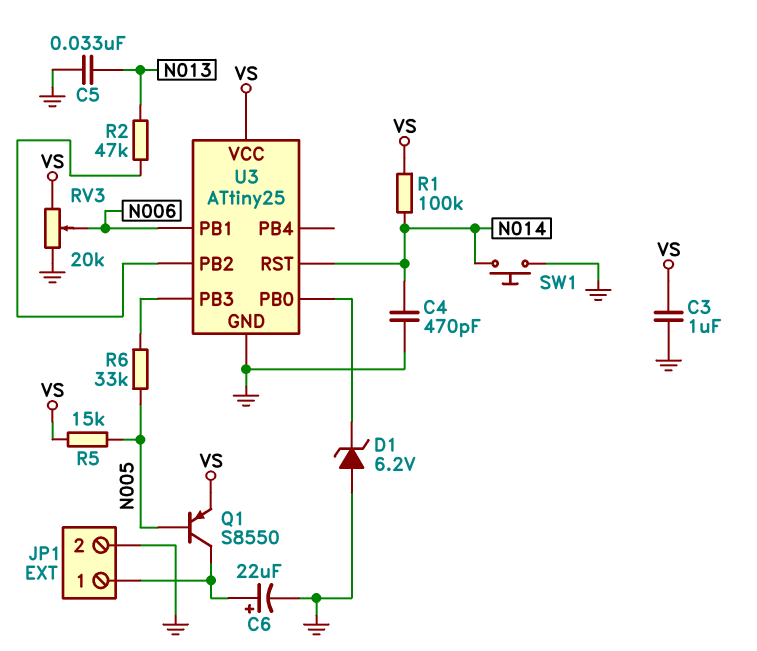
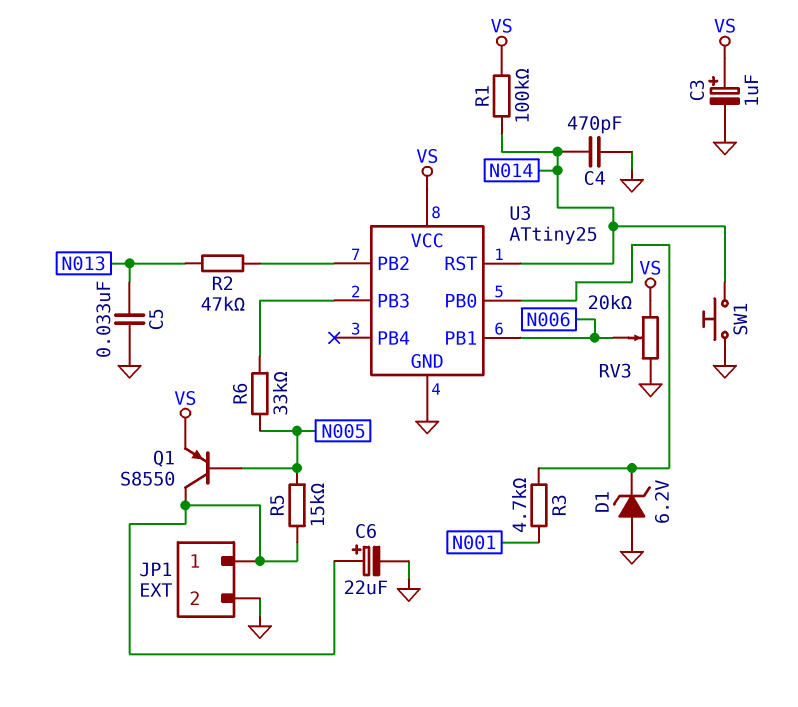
C3: 1uF (GND, VS) -> 1uF (plus VS, minus GND)
R3: none -> 4.7k (N001, U3/PB0)
R5: 15k (N005, VS) -> 15k (JP1/1, N005)

